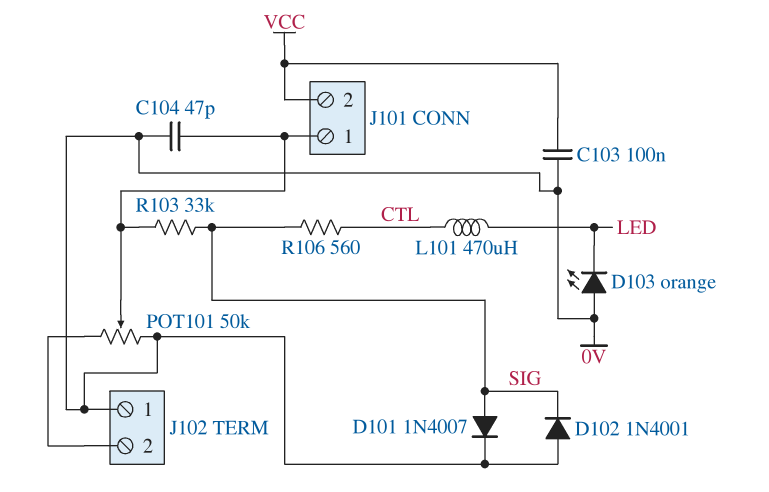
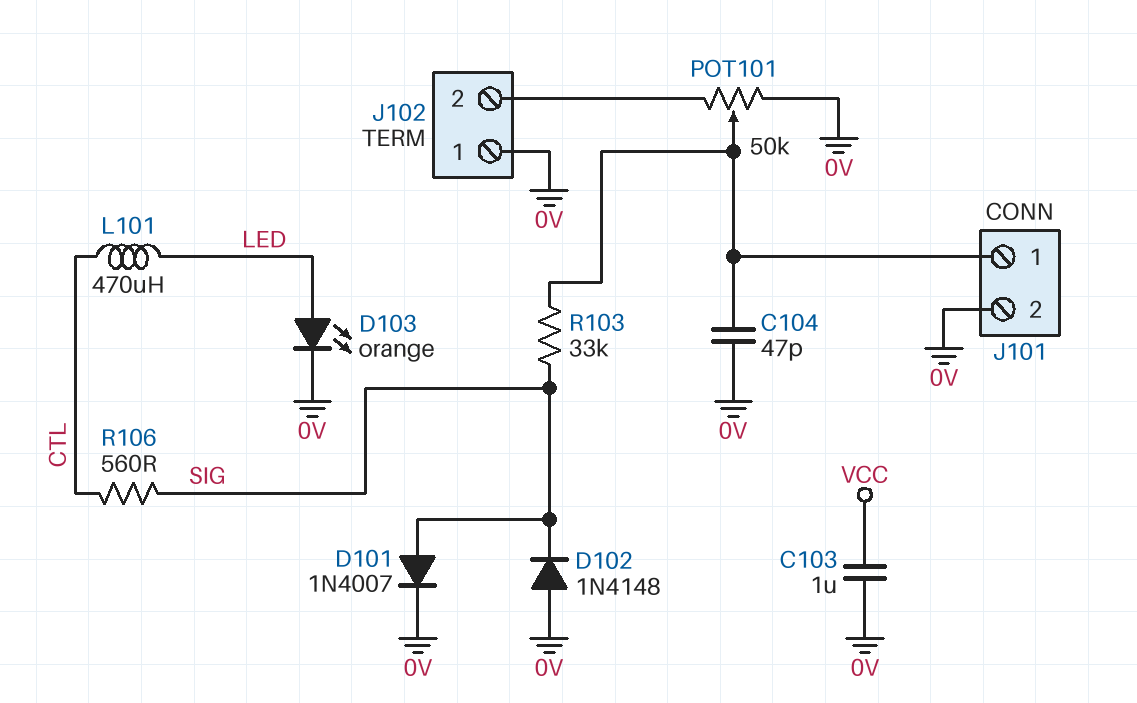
C103: 100nF (0V, VCC) -> 1uF (0V, VCC)
D102: diode 1N4001 (A 0V, K SIG) -> diode 1N4148 (A 0V, K SIG)
D103: LED orange (A 0V, K LED) -> LED orange (A LED, K 0V)
J101 pin 2: VCC -> 0V

